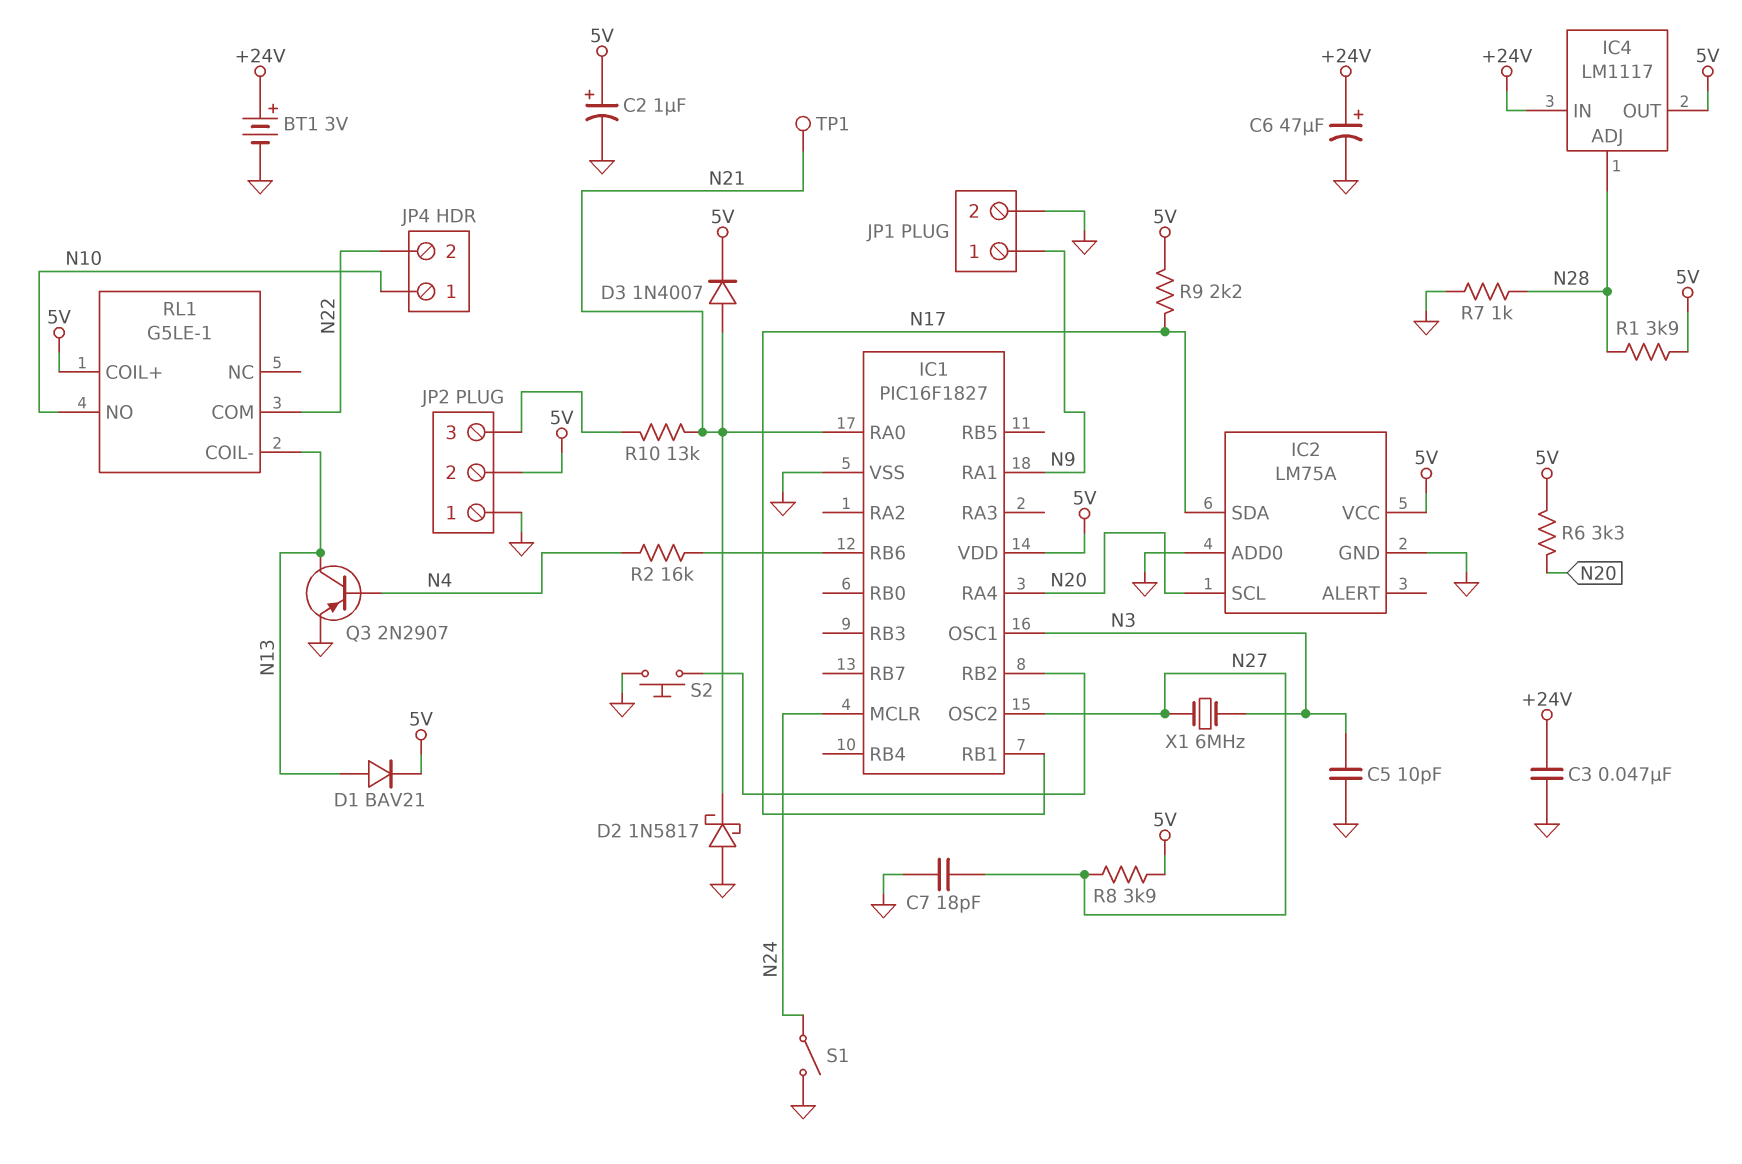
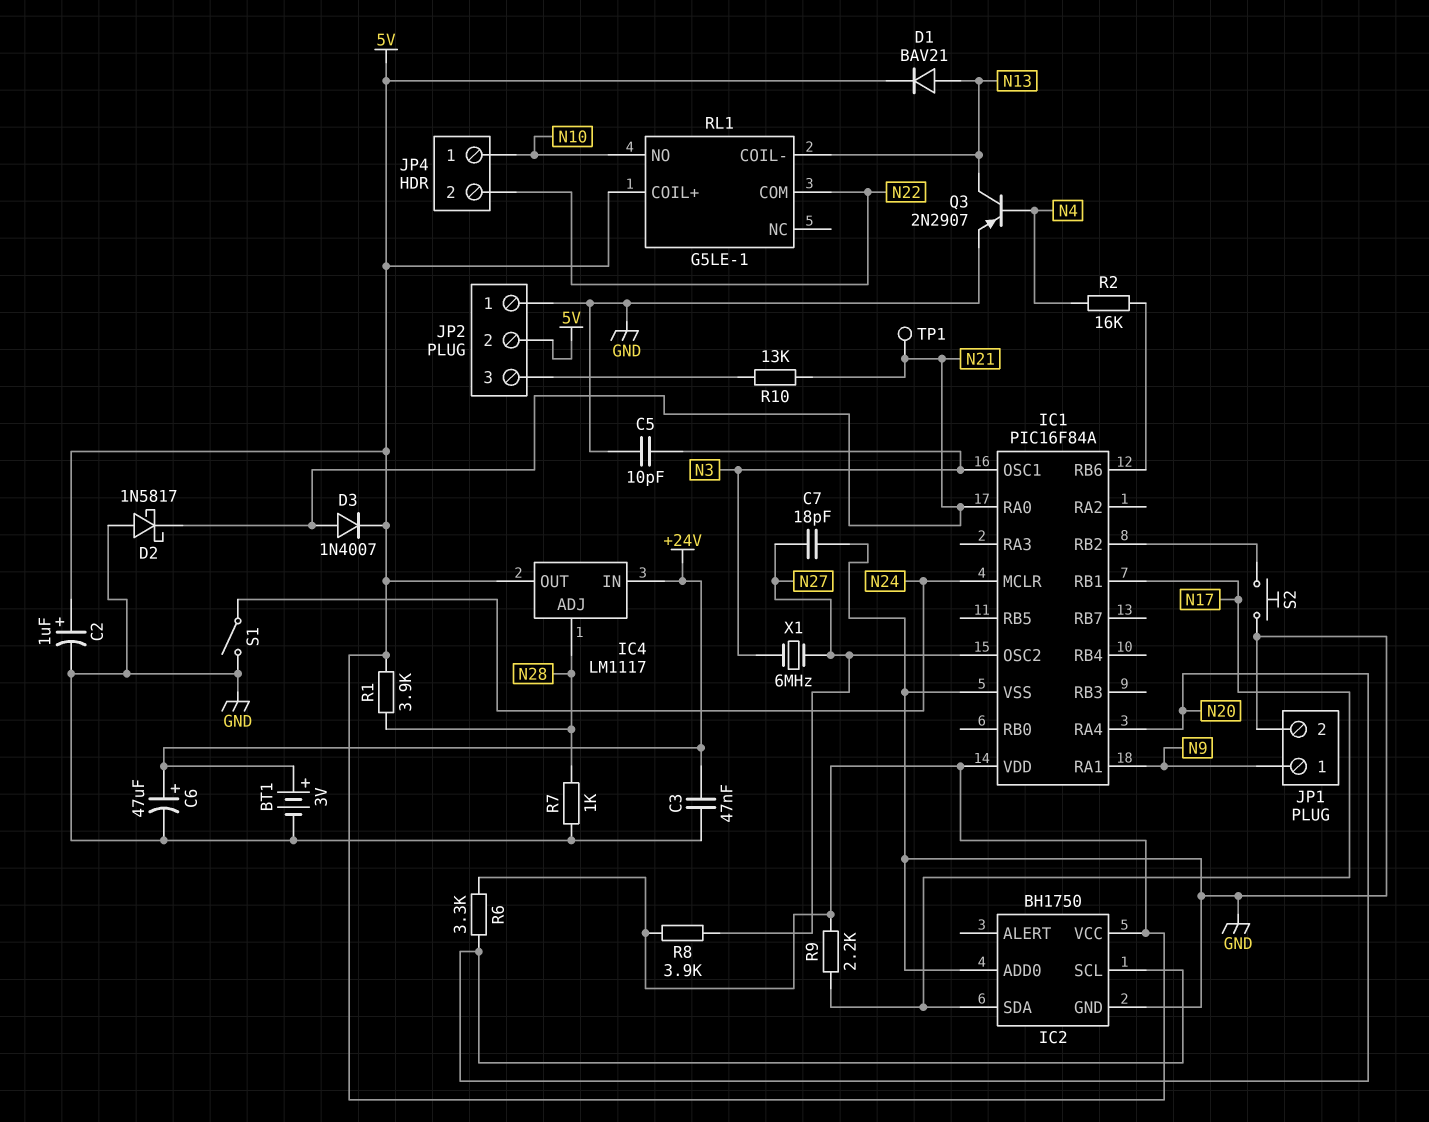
IC1: PIC16F1827 -> PIC16F84A
IC2: LM75A -> BH1750

